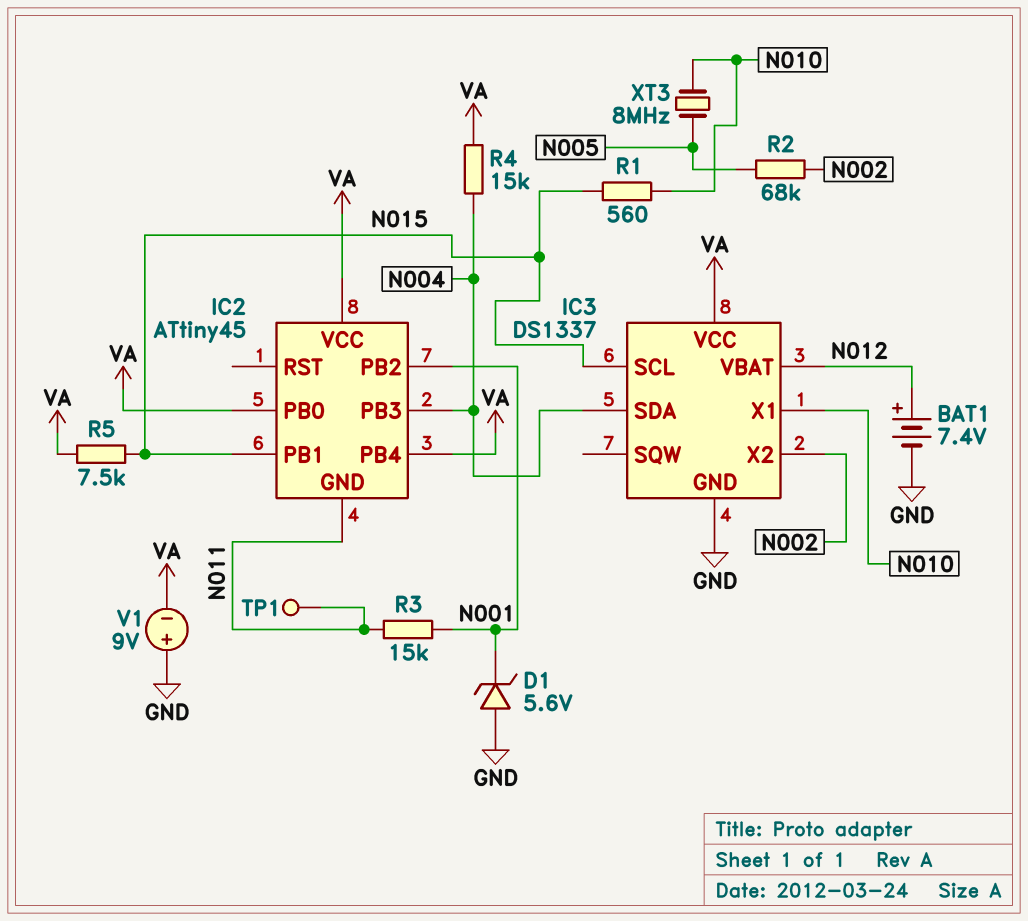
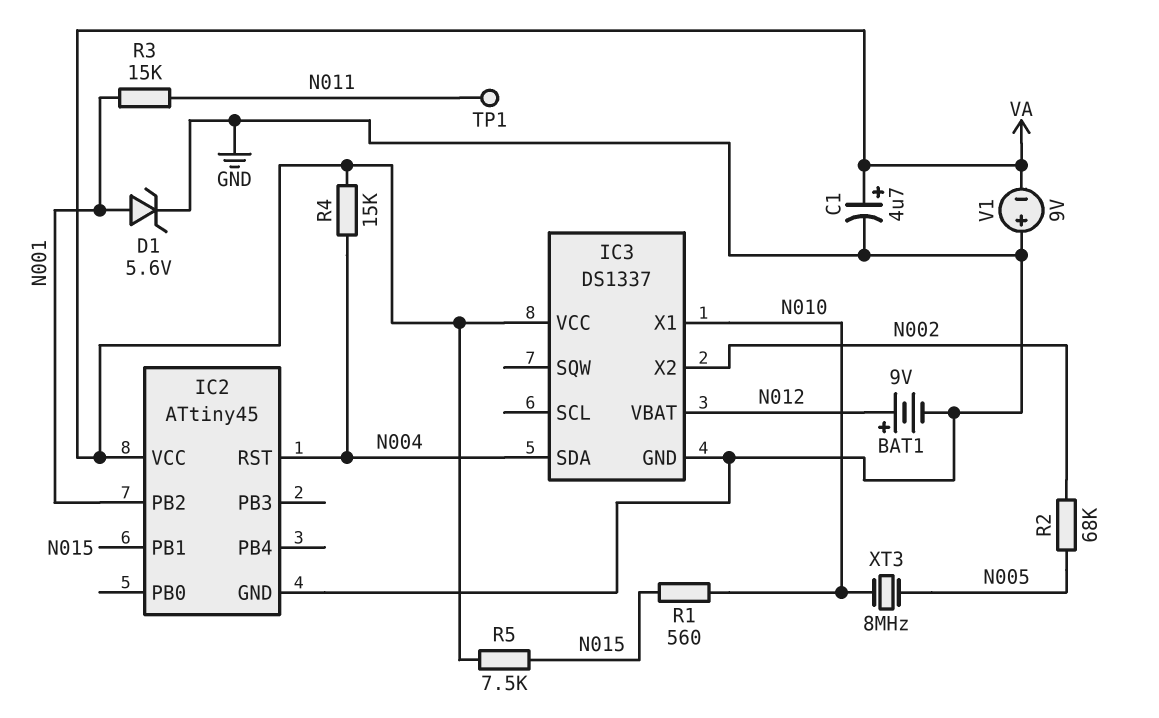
BAT1: 7.4V (plus N012, minus GND) -> 9V (plus N012, minus GND)
C1: none -> 4.7uF (plus VA, minus GND)
D1: zener 5.6V (A GND, K N001) -> zener 5.6V (A N001, K GND)
IC2 pin GND: N011 -> GND
IC2 pin PB0: VA -> none
IC2 pin PB3: N004 -> none
IC2 pin PB4: VA -> none
IC2 pin RST: none -> N004
IC3 pin SCL: N015 -> none

